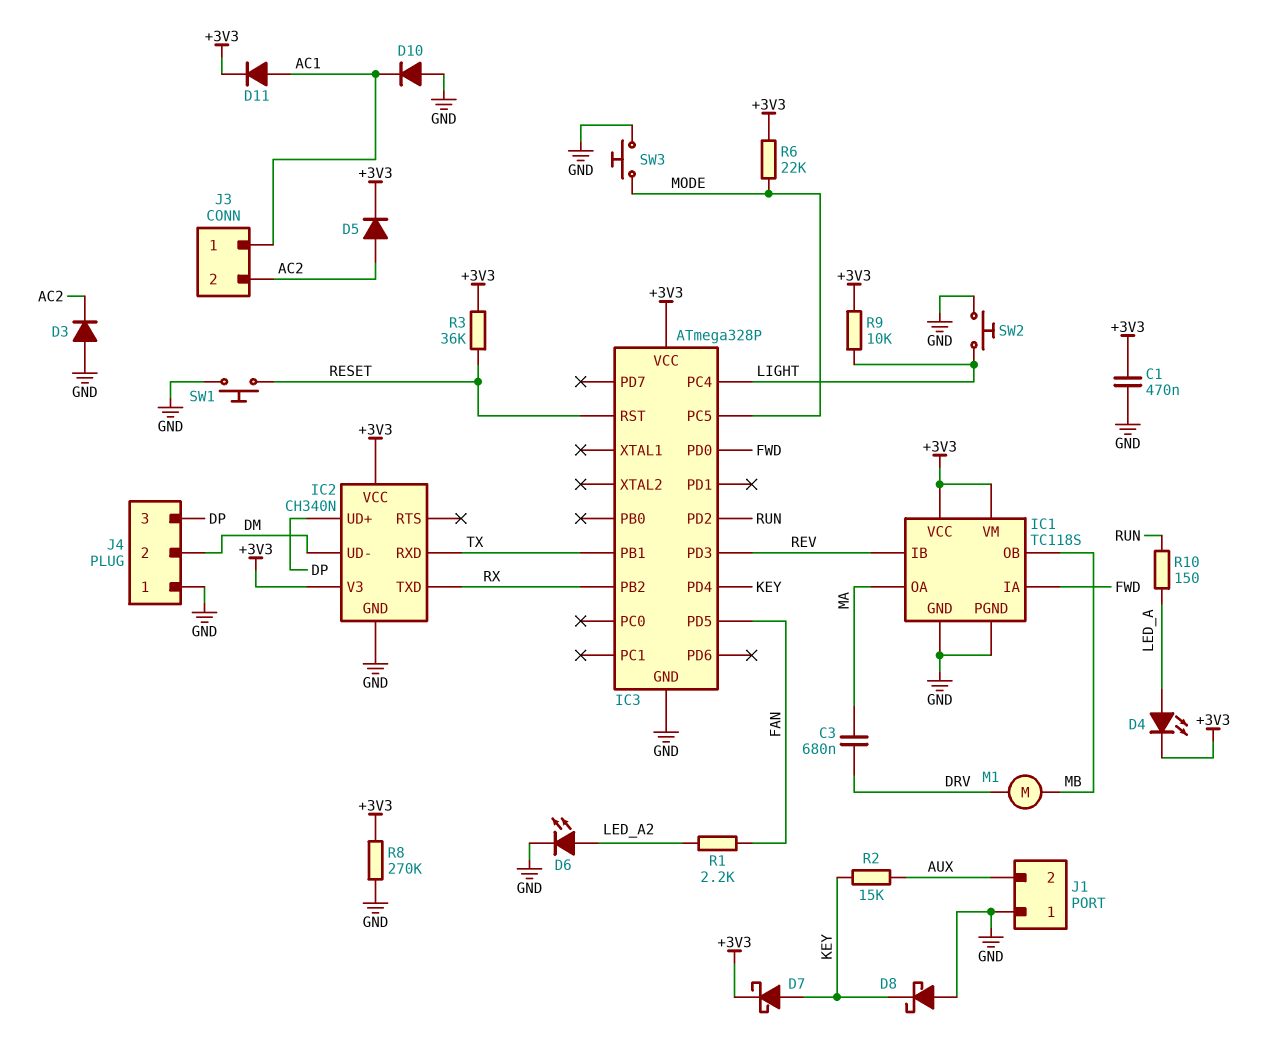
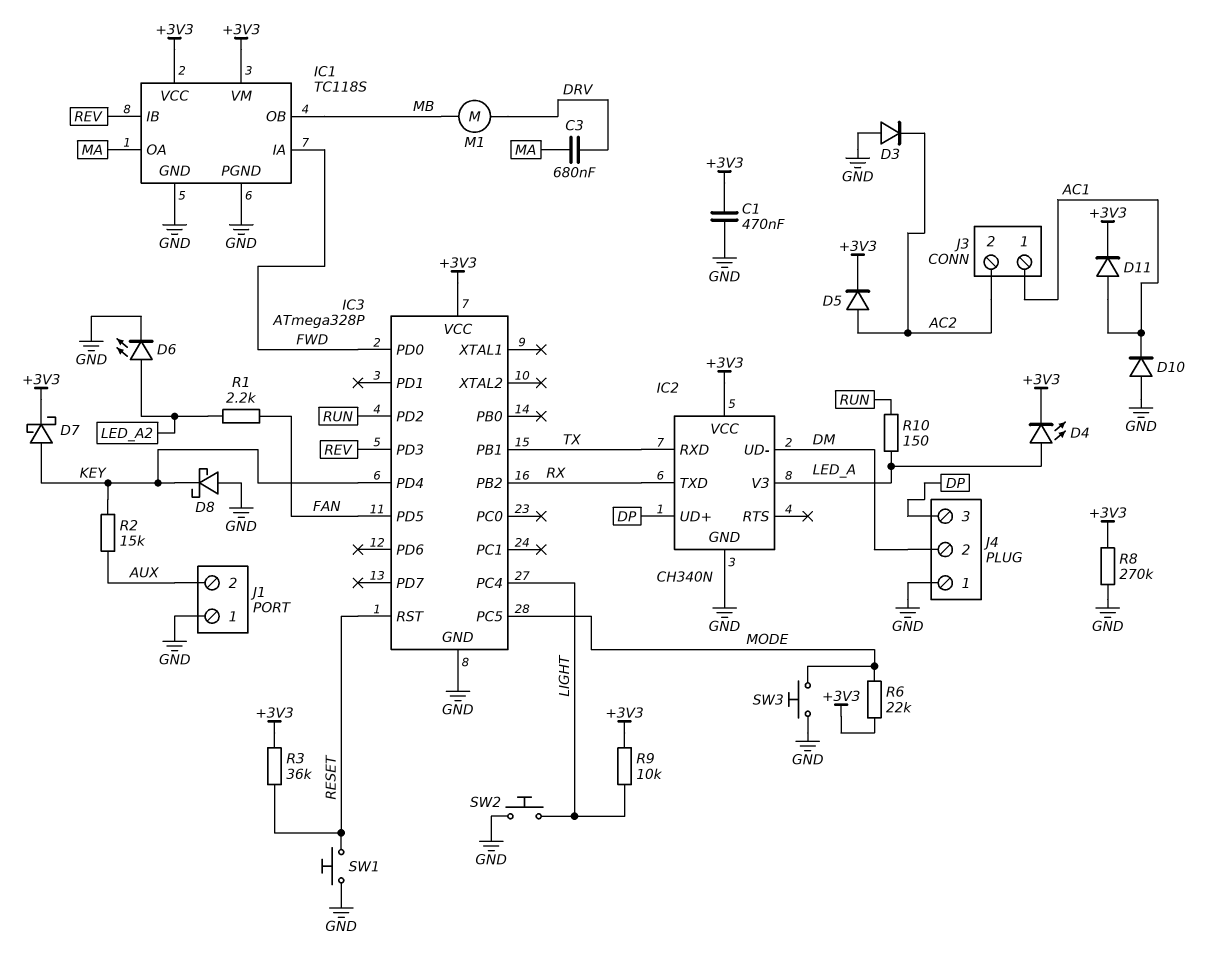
IC2 pin V3: +3V3 -> LED_A

